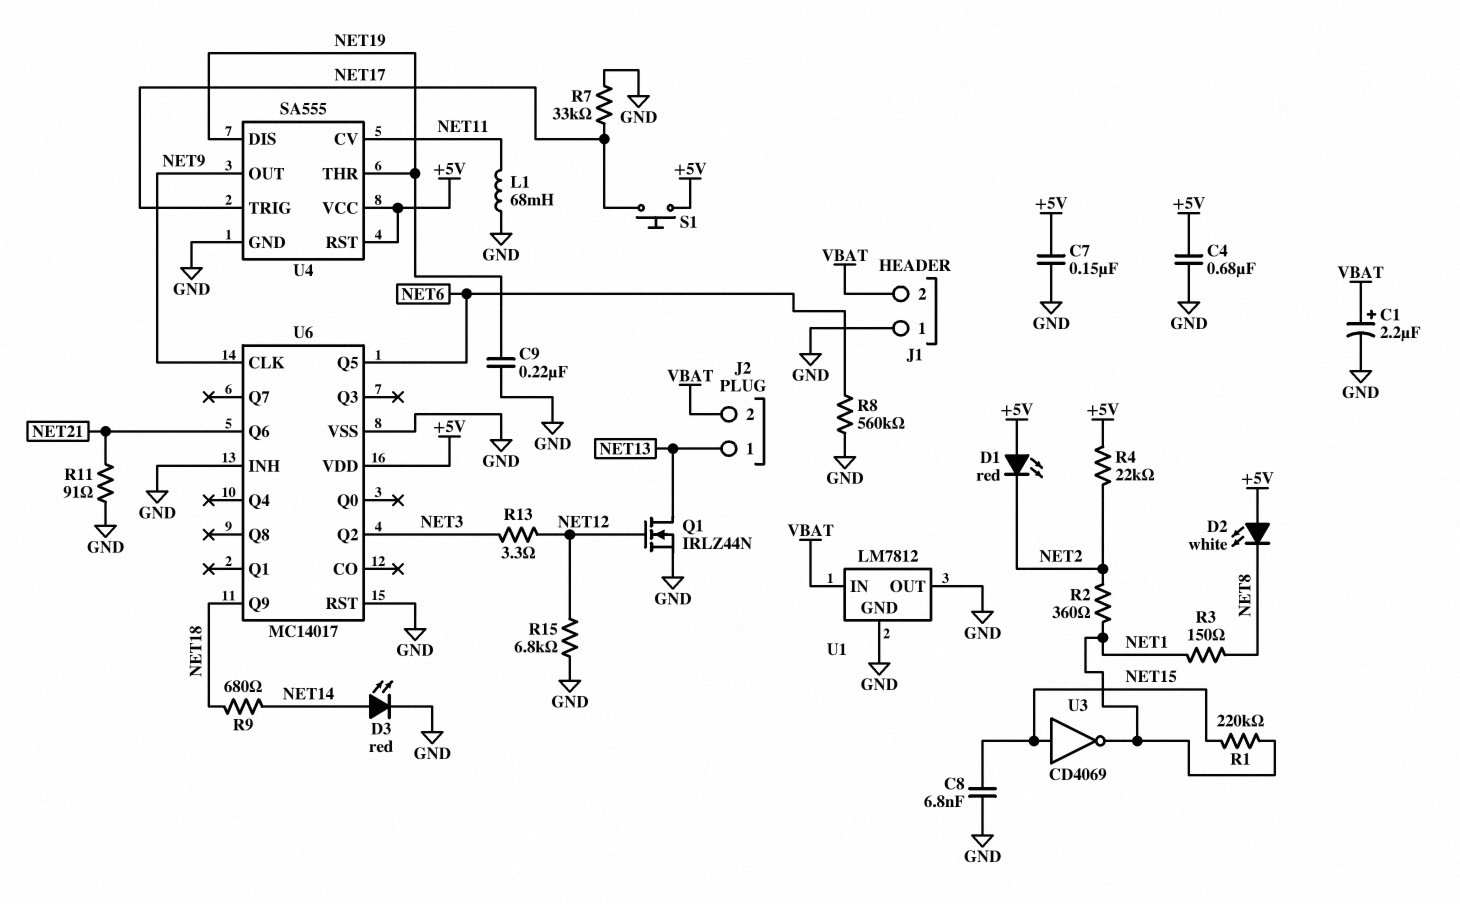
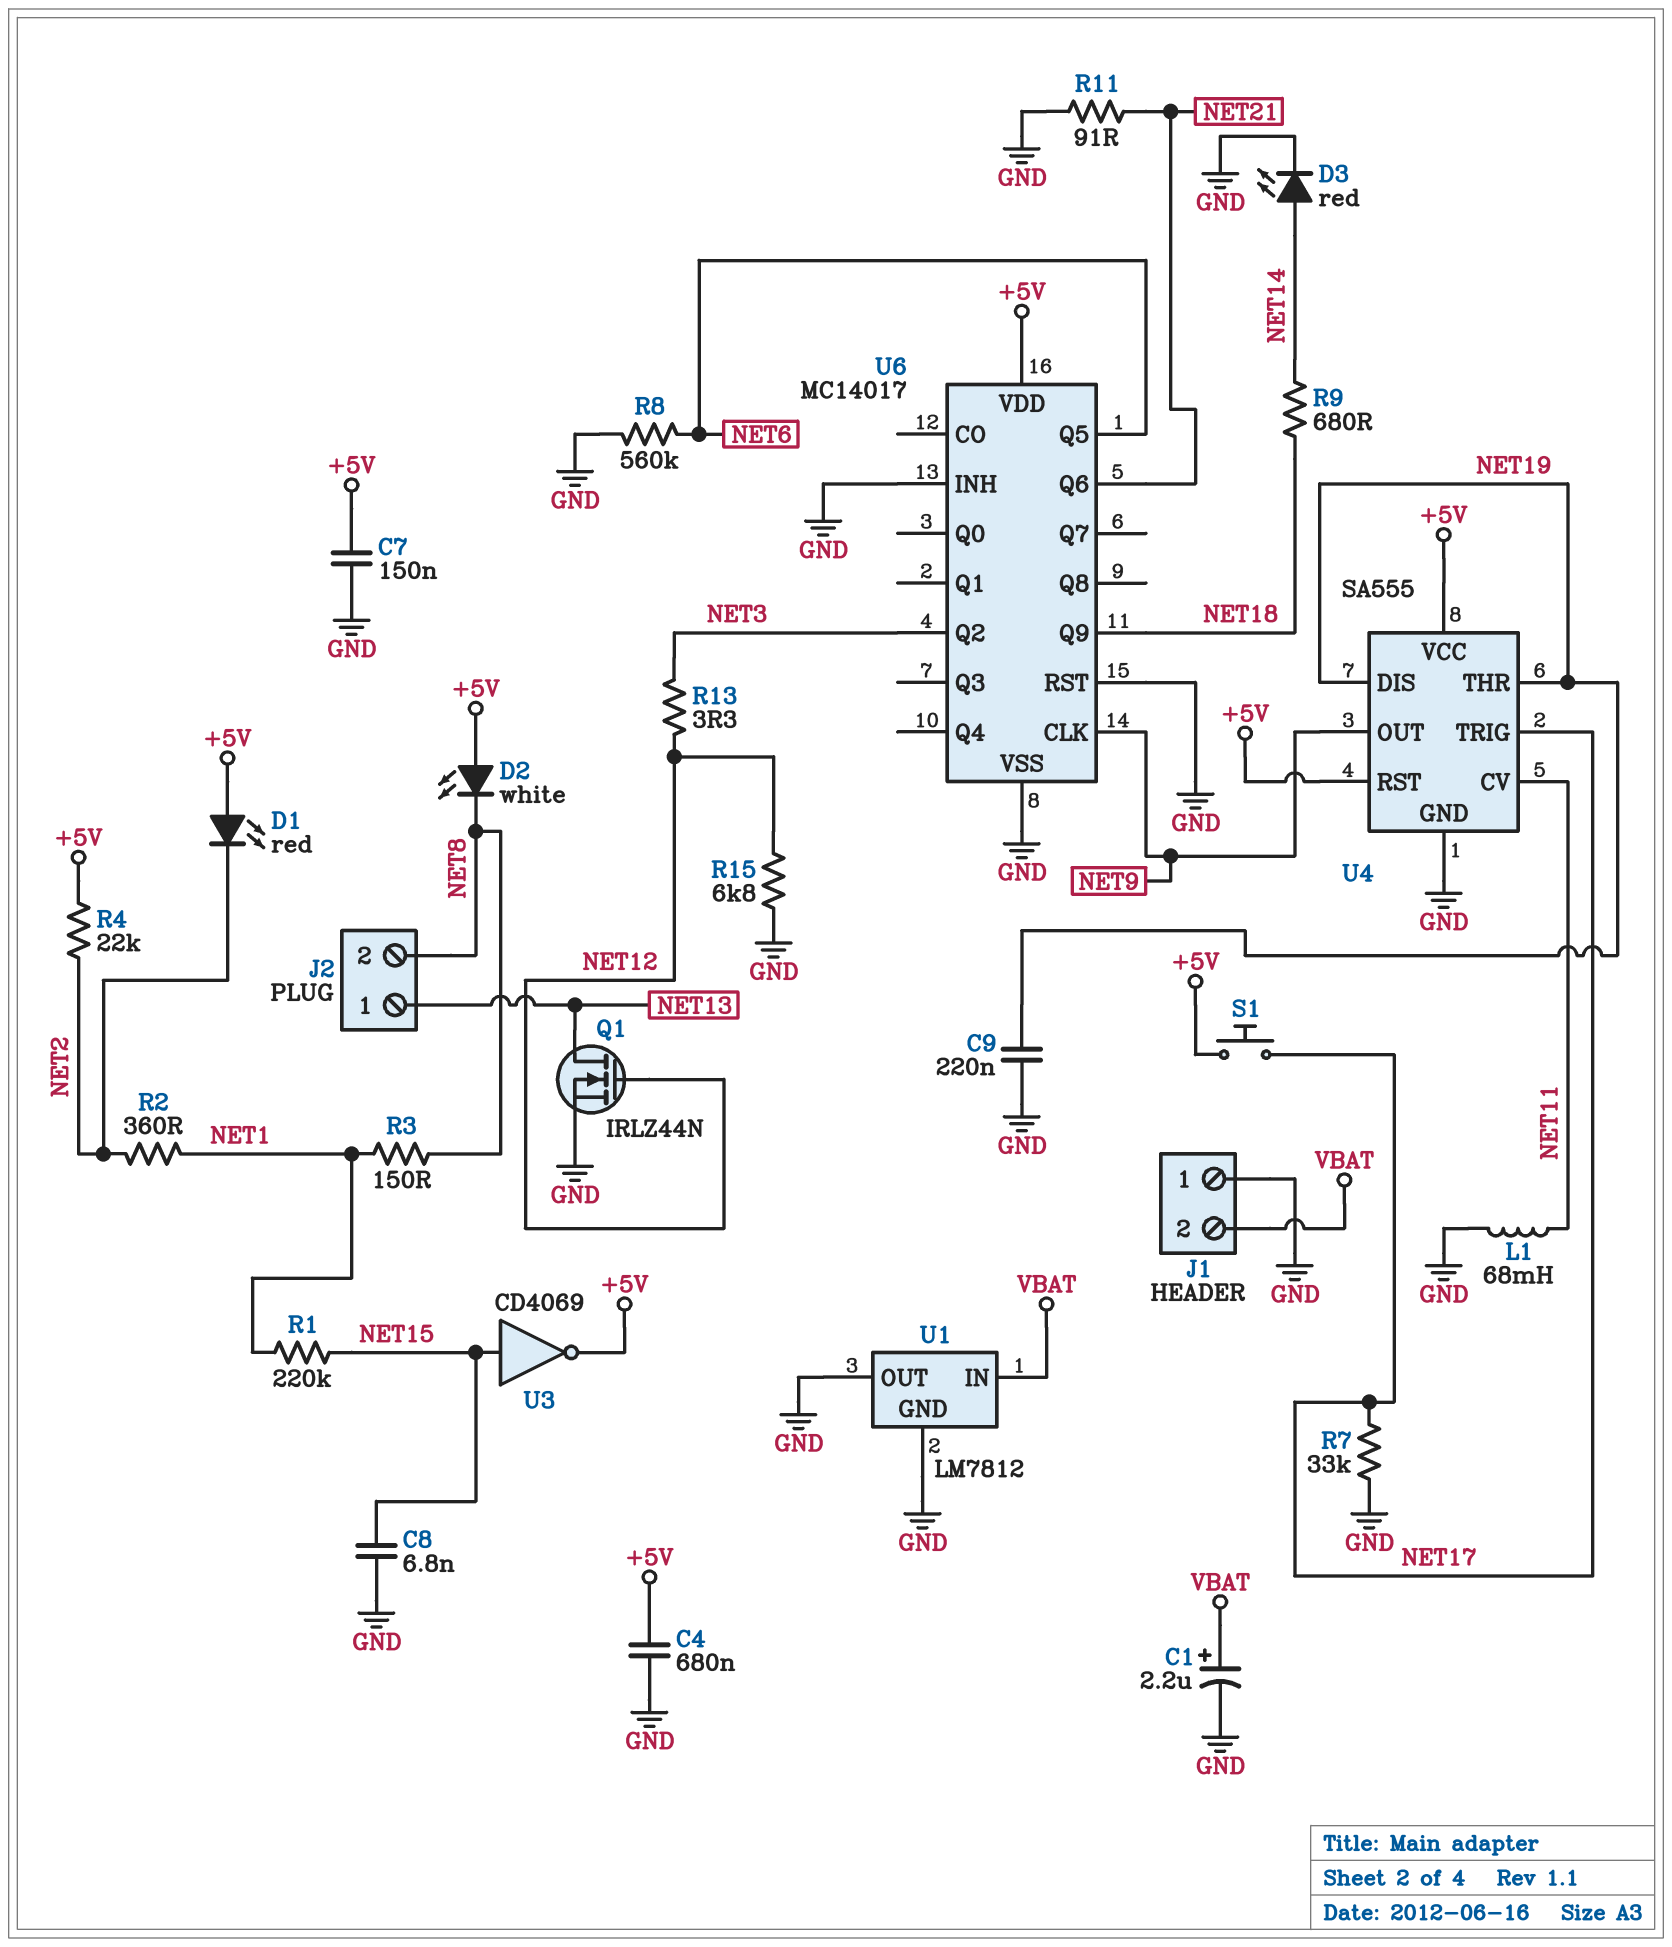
J2 pin 2: VBAT -> NET8
U3: NOT CD4069 (in NET15, out NET1) -> NOT CD4069 (in NET15, out +5V)

